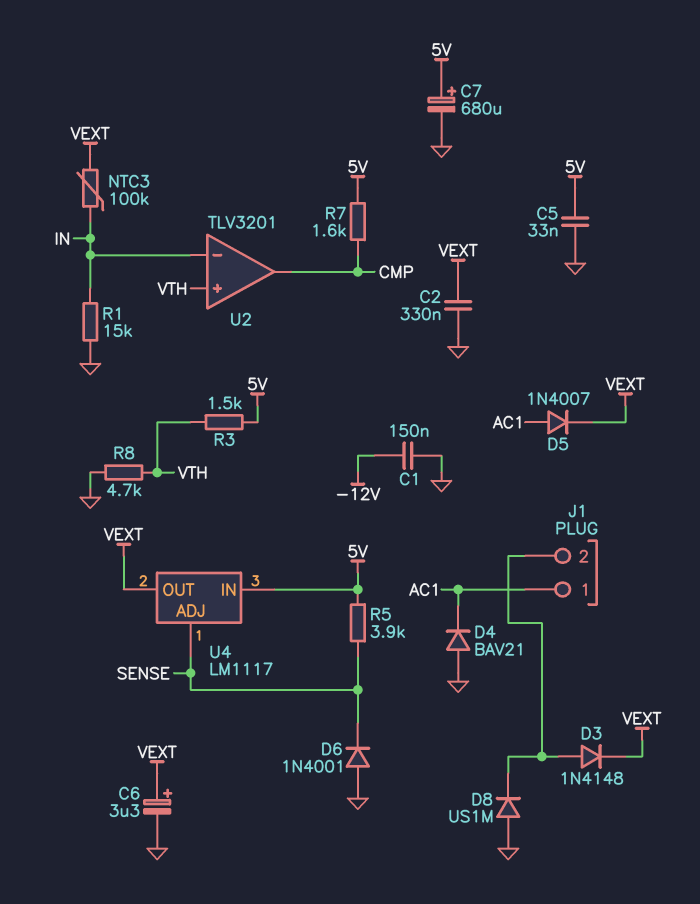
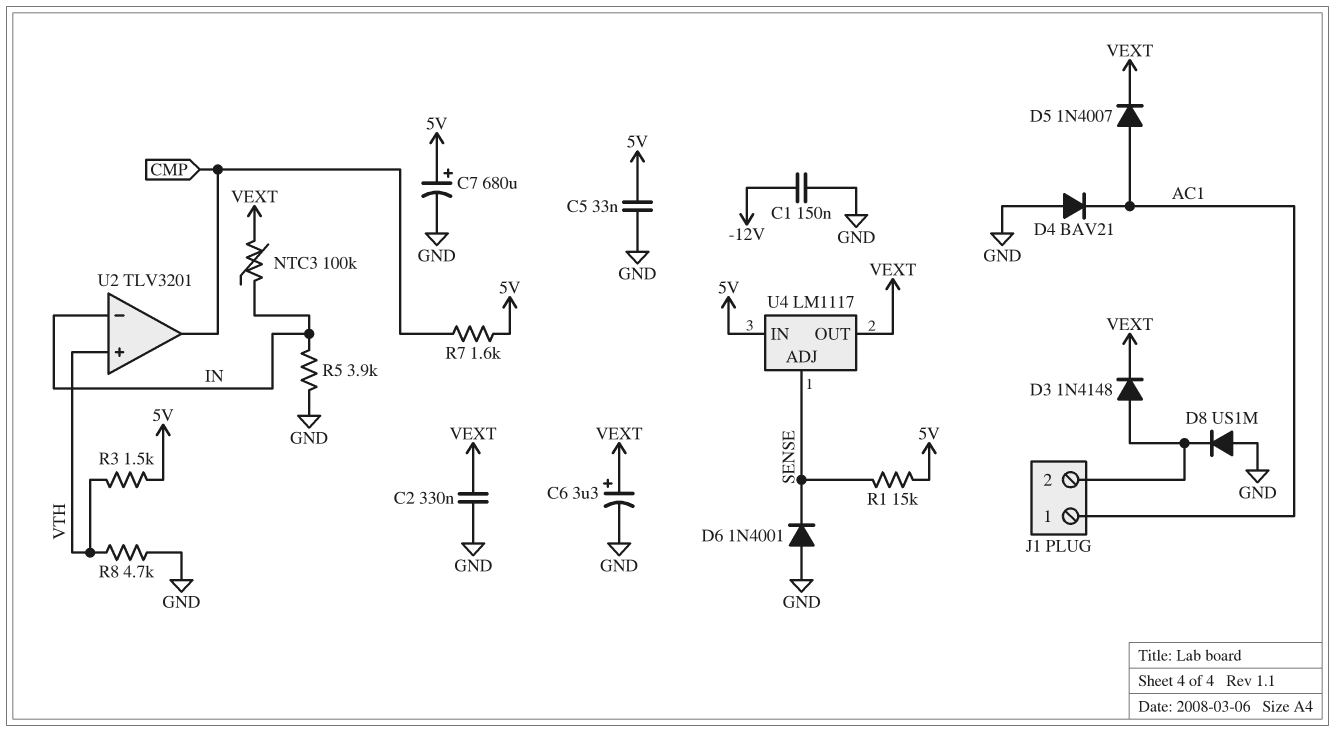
R1: 15k (GND, IN) -> 15k (5V, SENSE)
R5: 3.9k (5V, SENSE) -> 3.9k (GND, IN)

